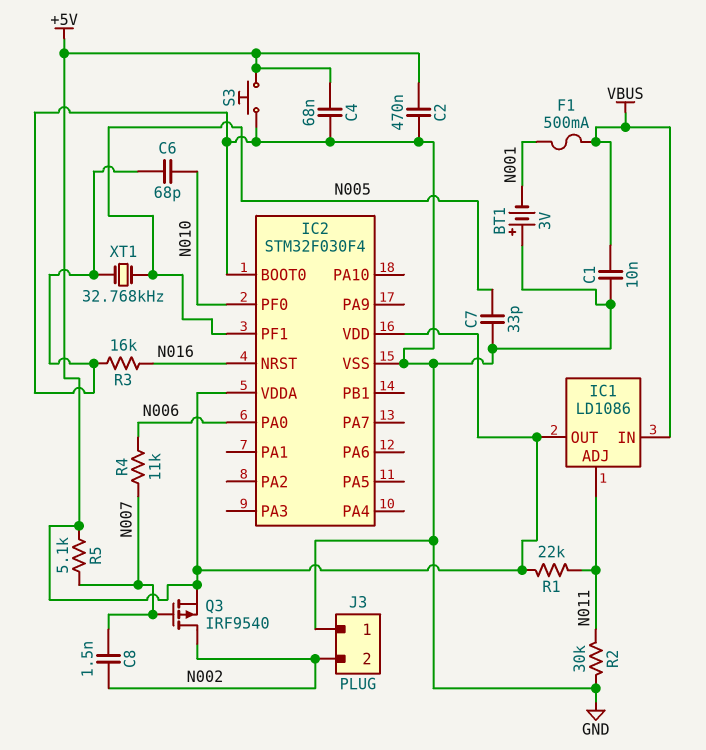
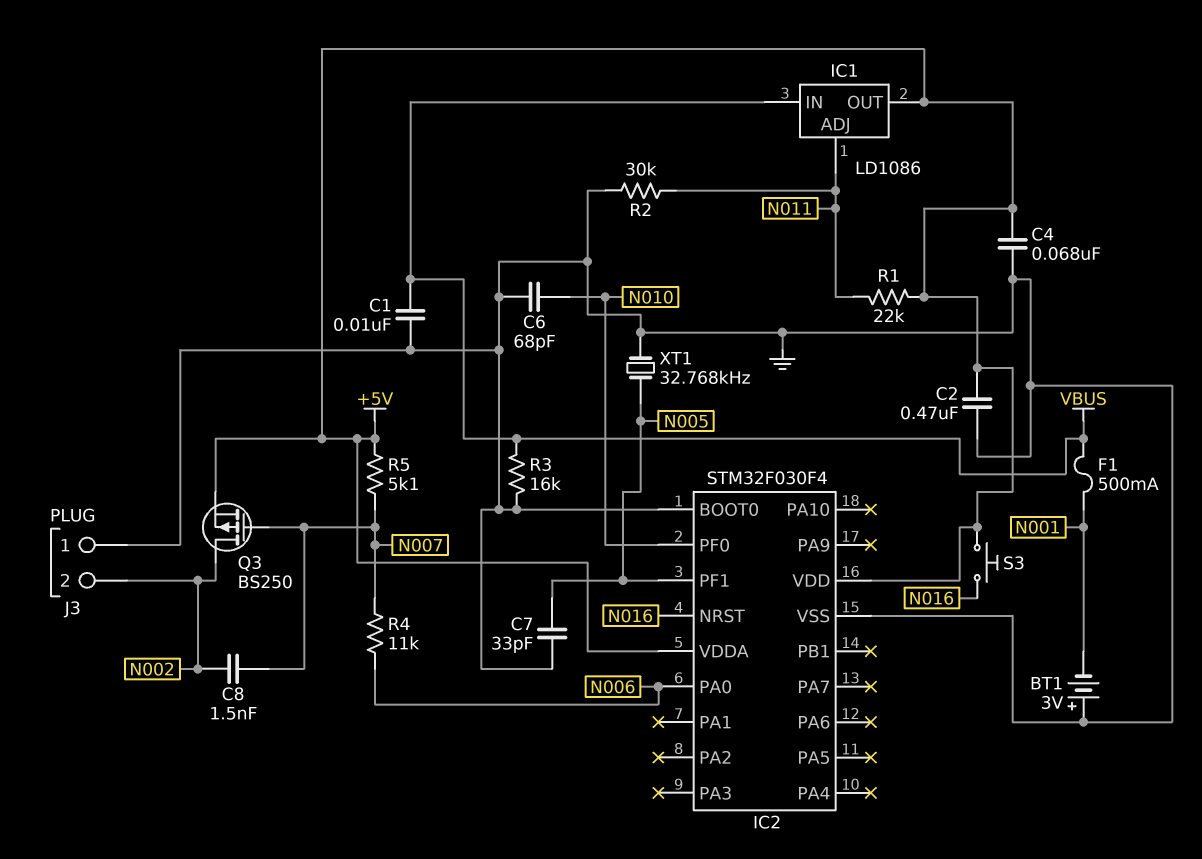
Q3: PMOS IRF9540 (G N007, D N002, S +5V) -> PMOS BS250 (G N007, D N002, S +5V)
R3: 16k (GND, N016) -> 16k (GND, VBUS)
S3: button (+5V, GND) -> button (+5V, N016)

